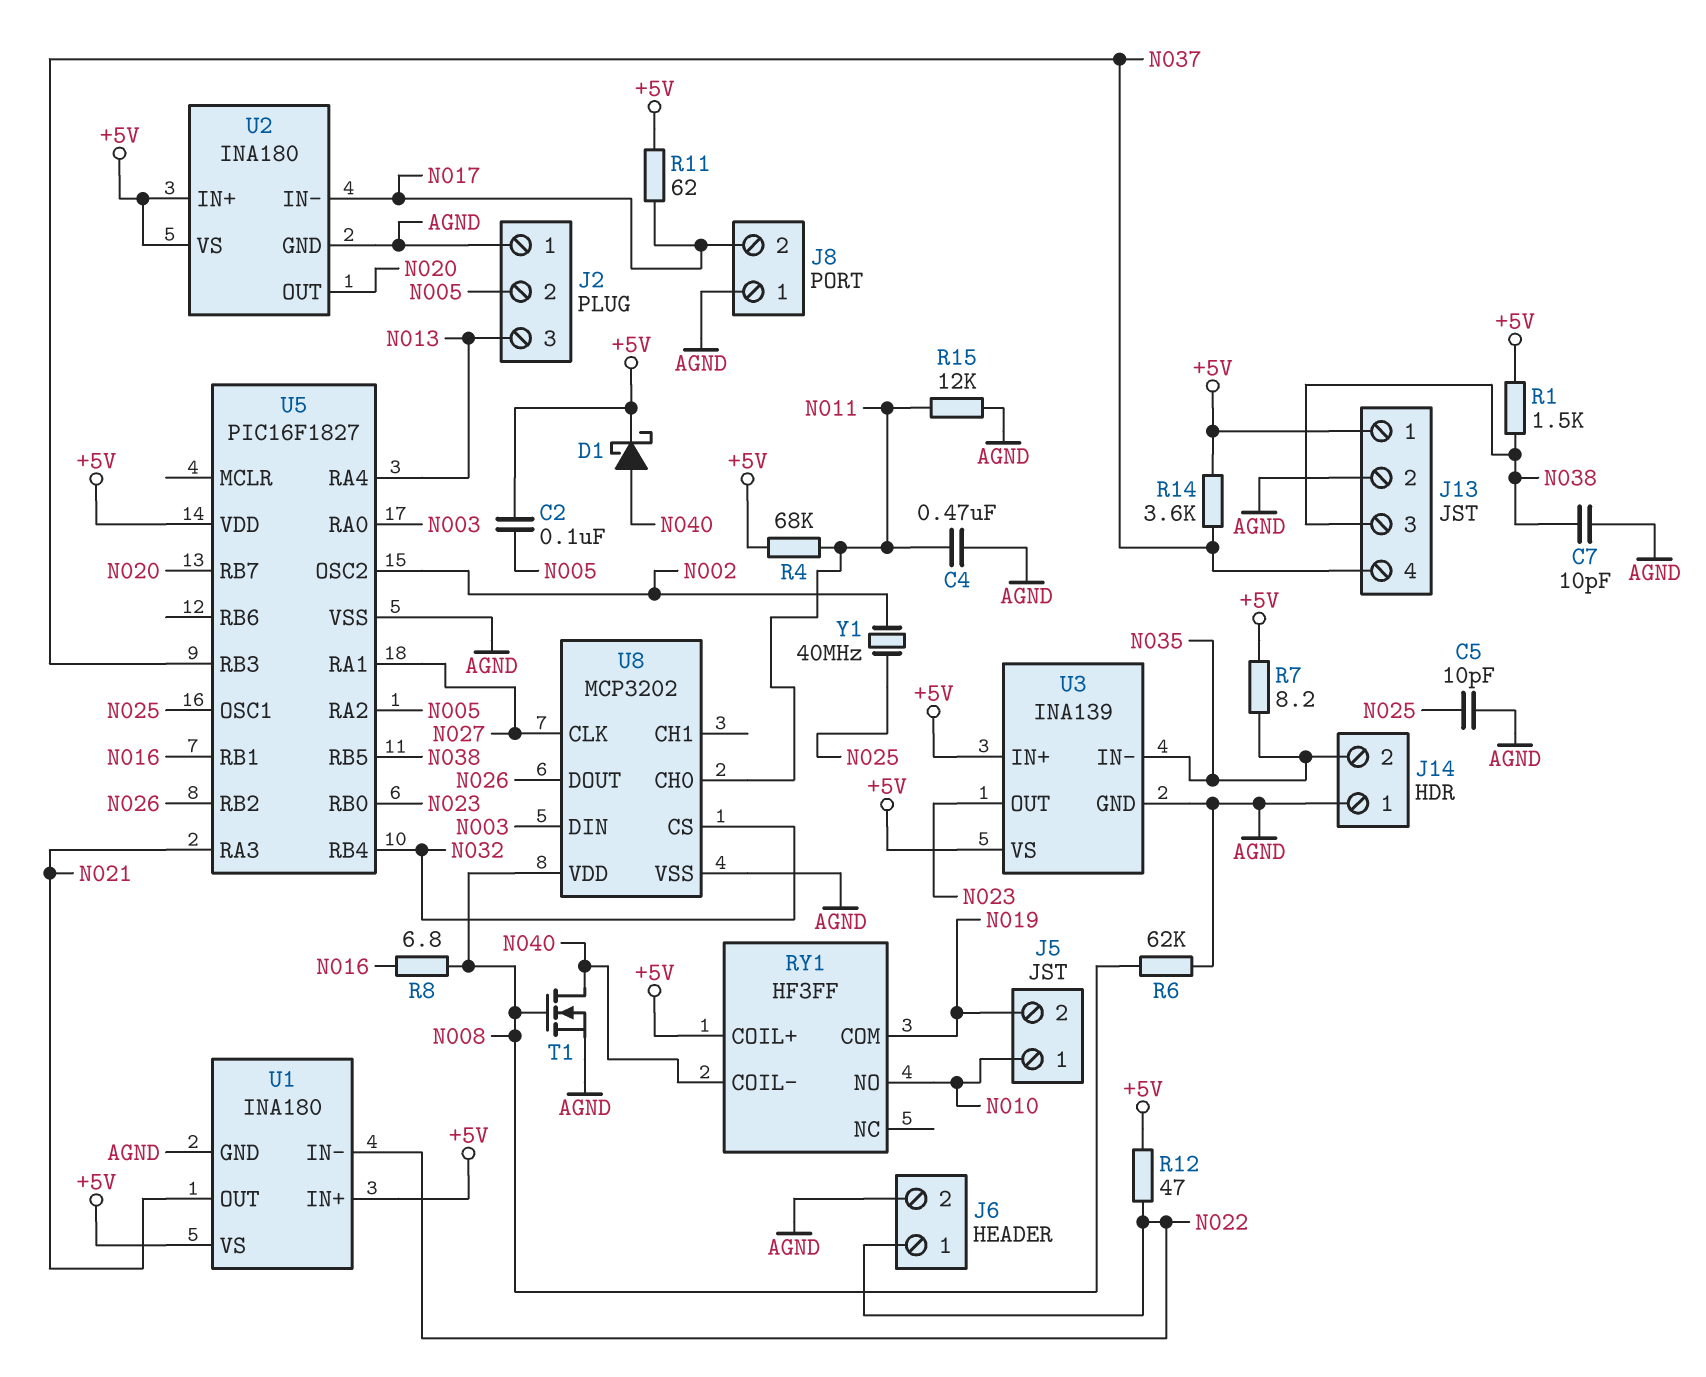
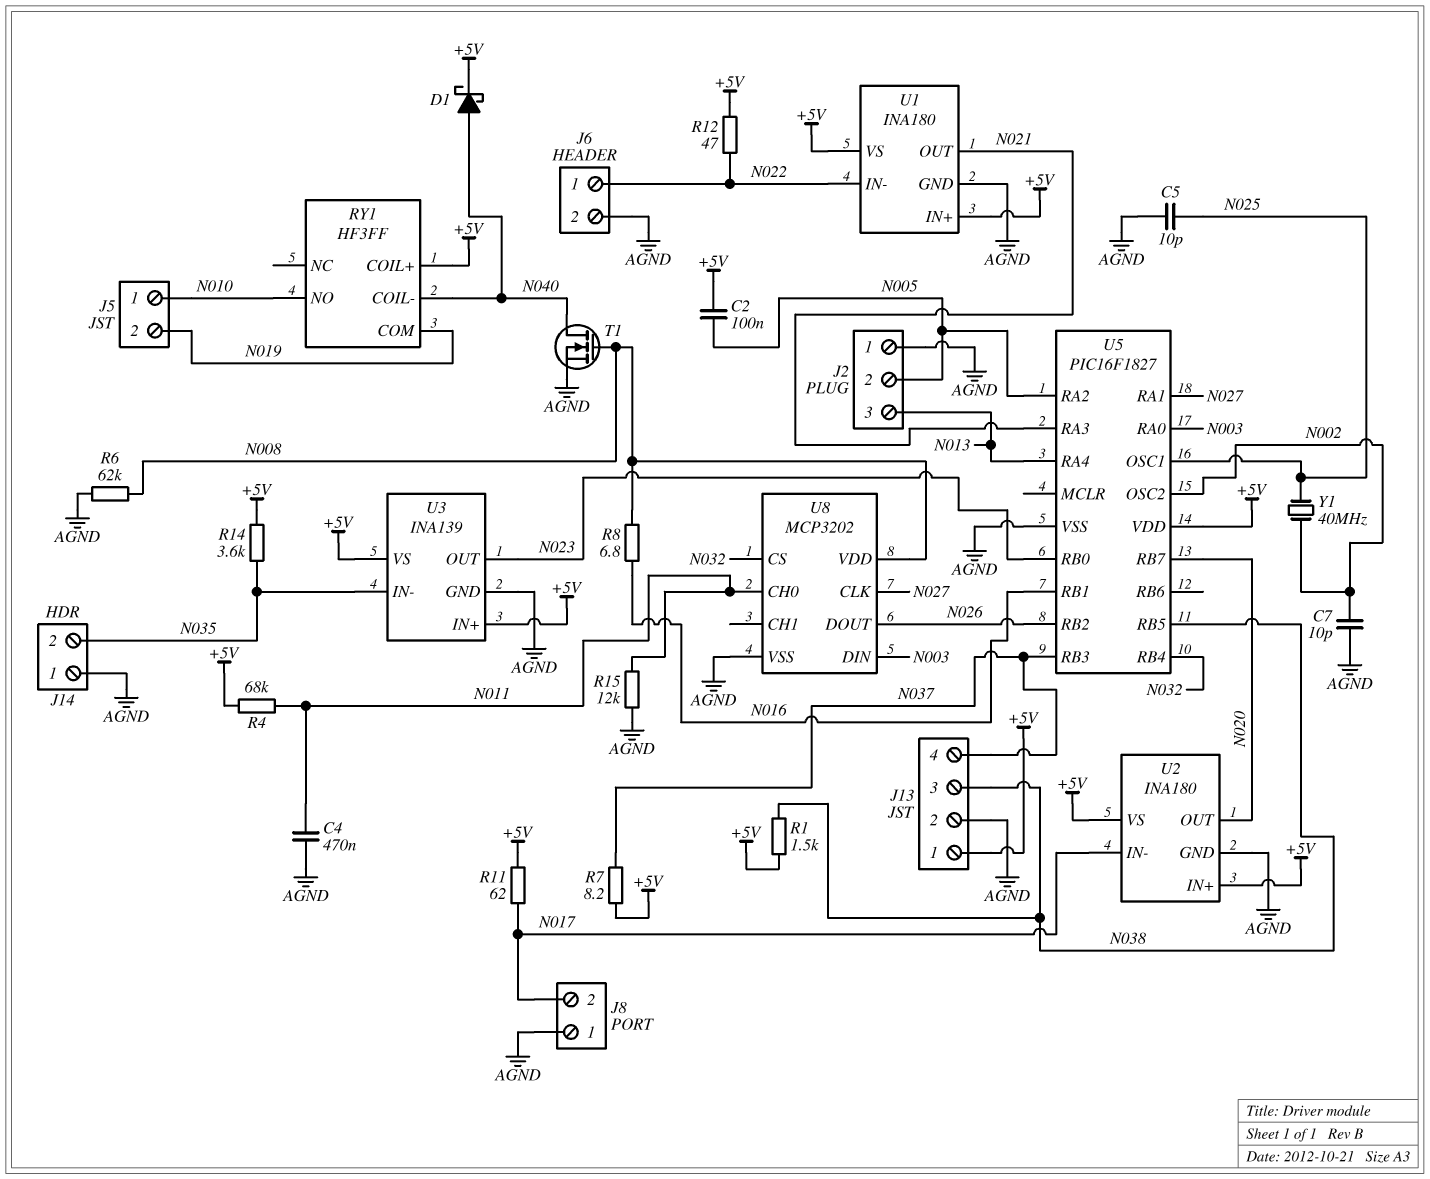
C7: 10pF (AGND, N038) -> 10pF (AGND, N002)
R7: 8.2 (+5V, N035) -> 8.2 (+5V, N037)
R14: 3.6k (+5V, N037) -> 3.6k (+5V, N035)

